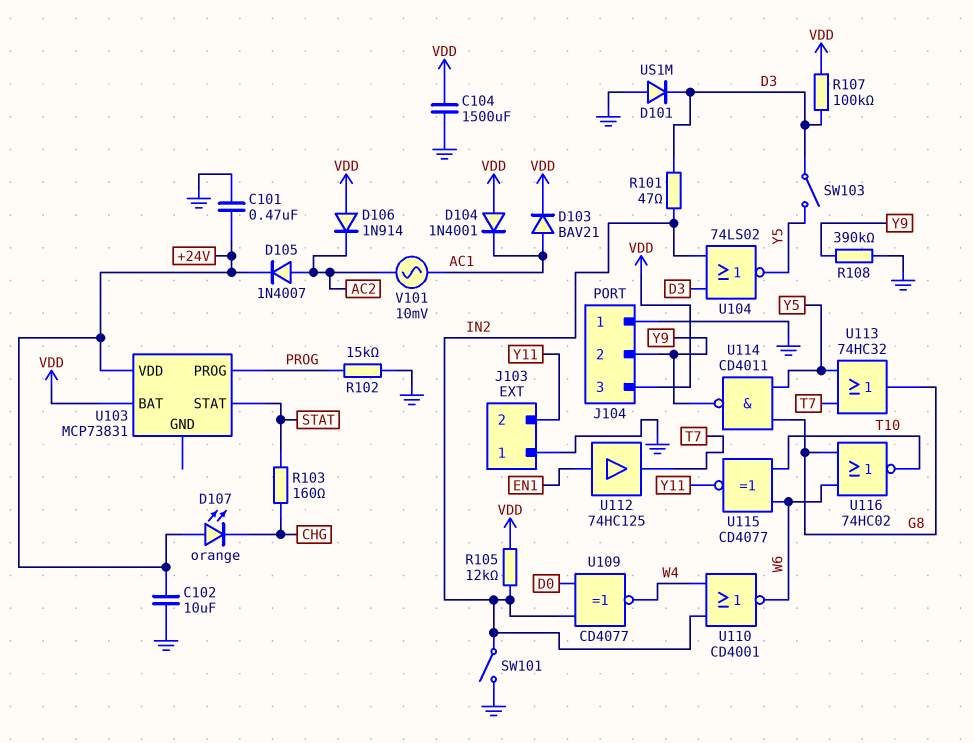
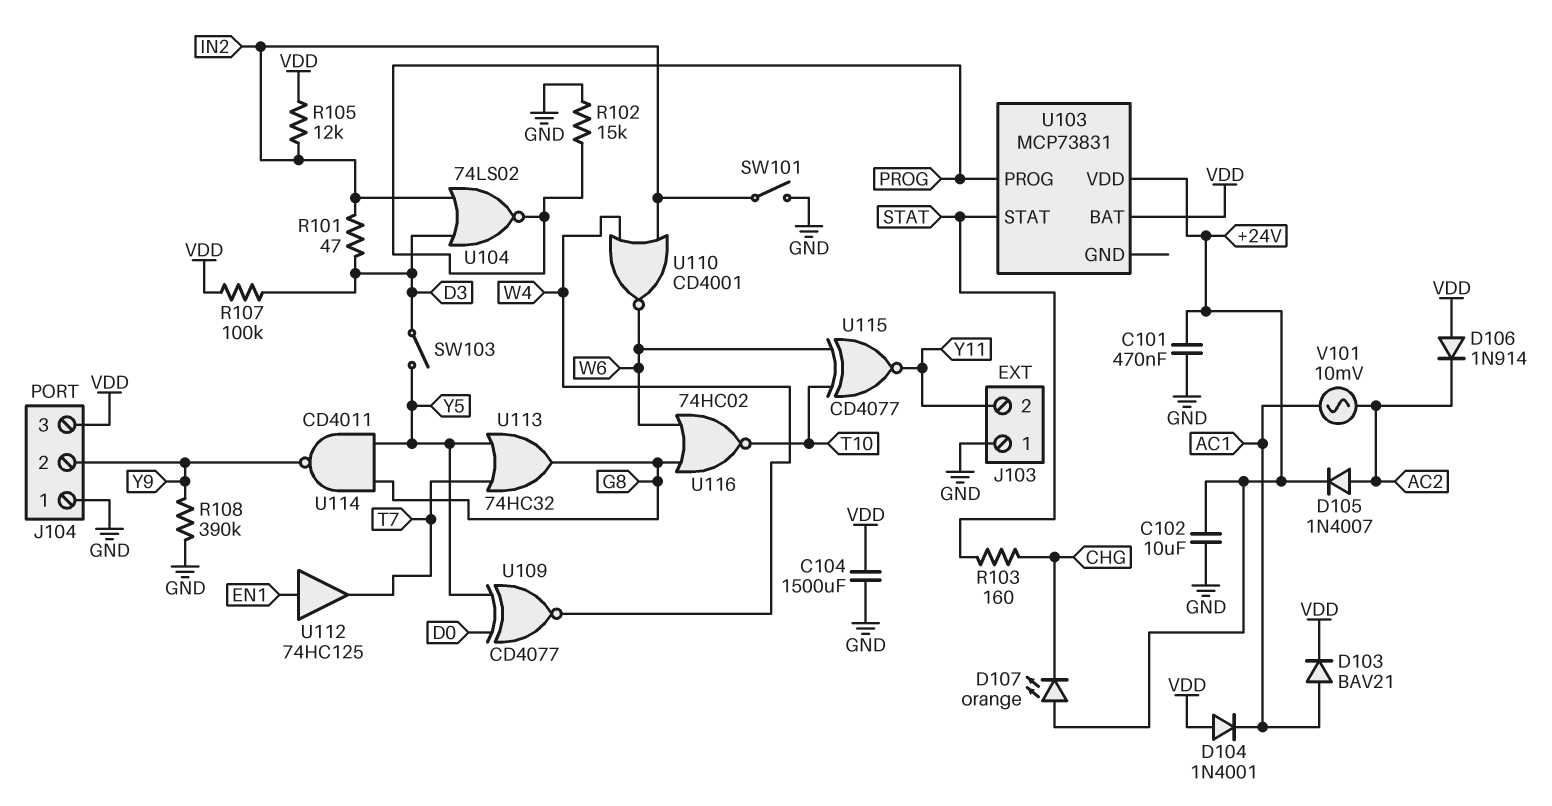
D101: diode US1M (A GND, K D3) -> none
U104: NOR 74LS02 (in D3, in IN2, out Y5) -> NOR 74LS02 (in D3, in IN2, out PROG)
U109: XNOR CD4077 (in D0, in IN2, out W4) -> XNOR CD4077 (in D0, in Y5, out W4)

